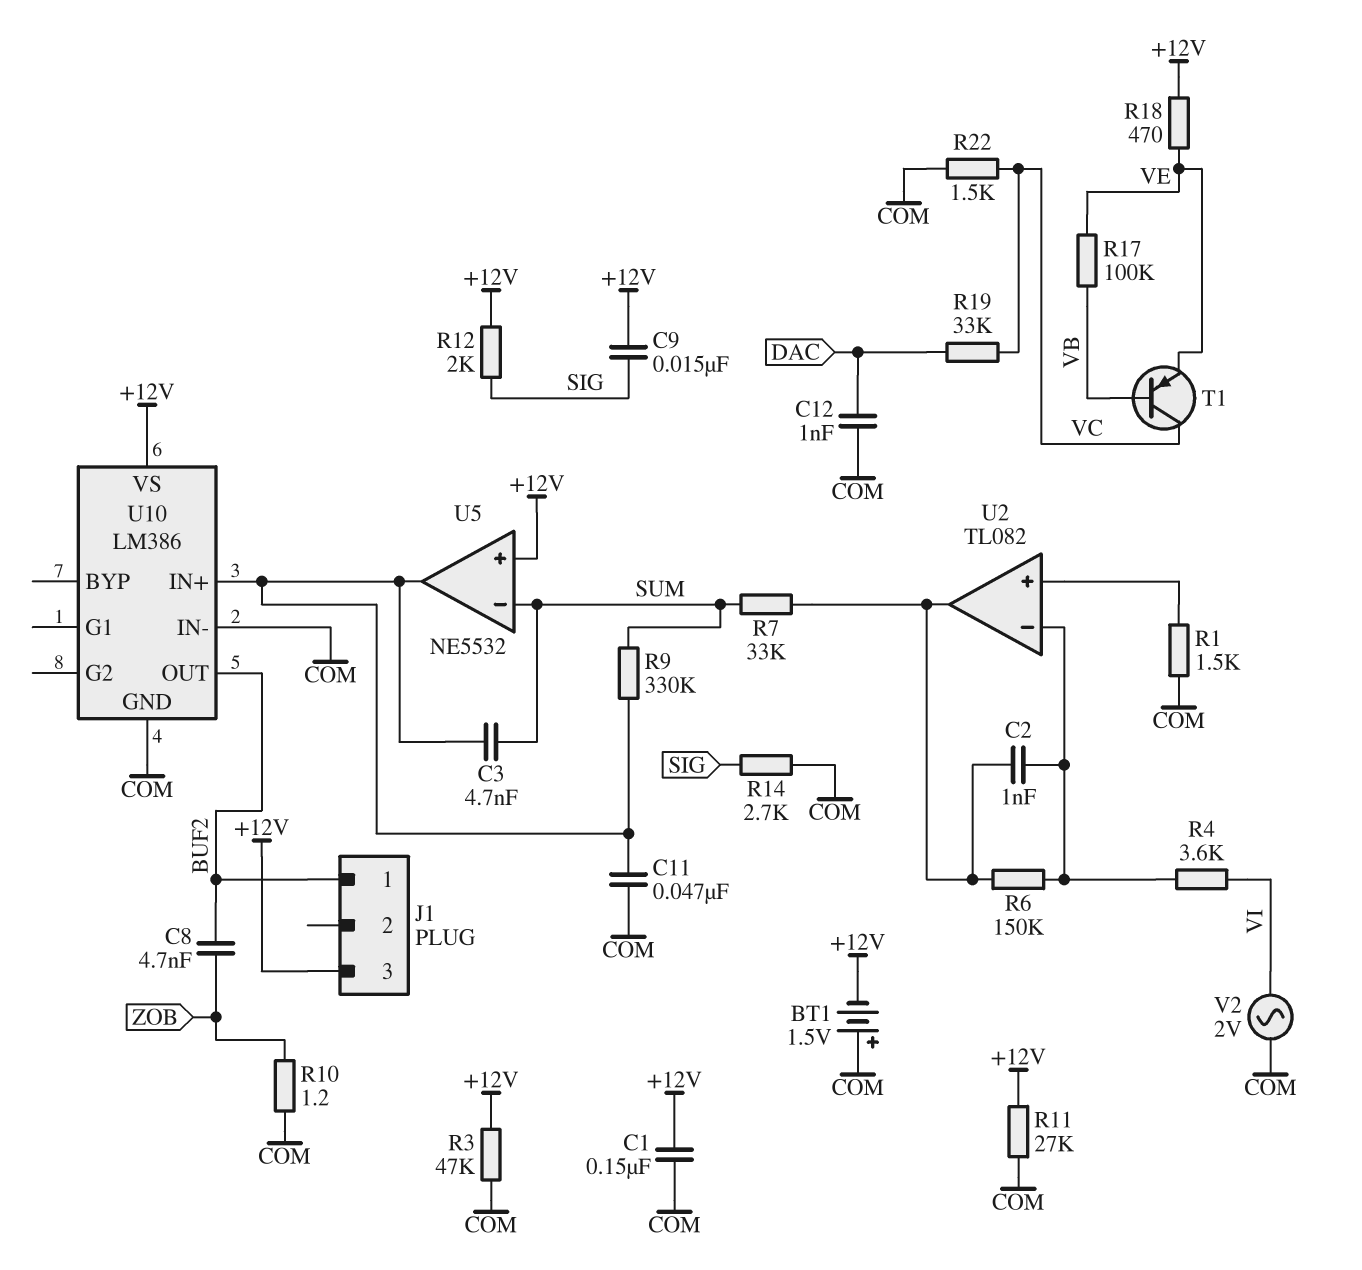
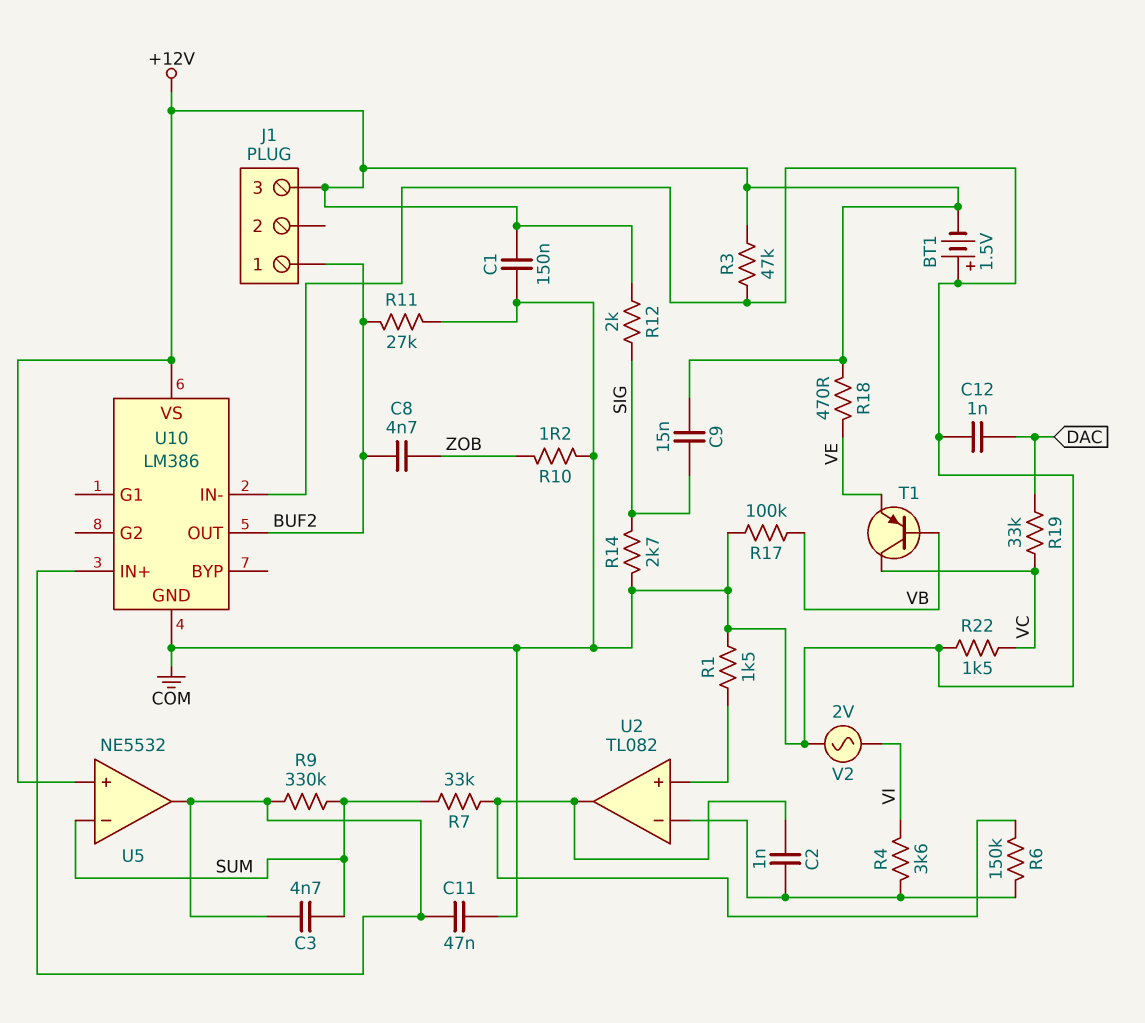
R11: 27k (+12V, COM) -> 27k (BUF2, COM)
R17: 100k (VB, VE) -> 100k (COM, VB)

